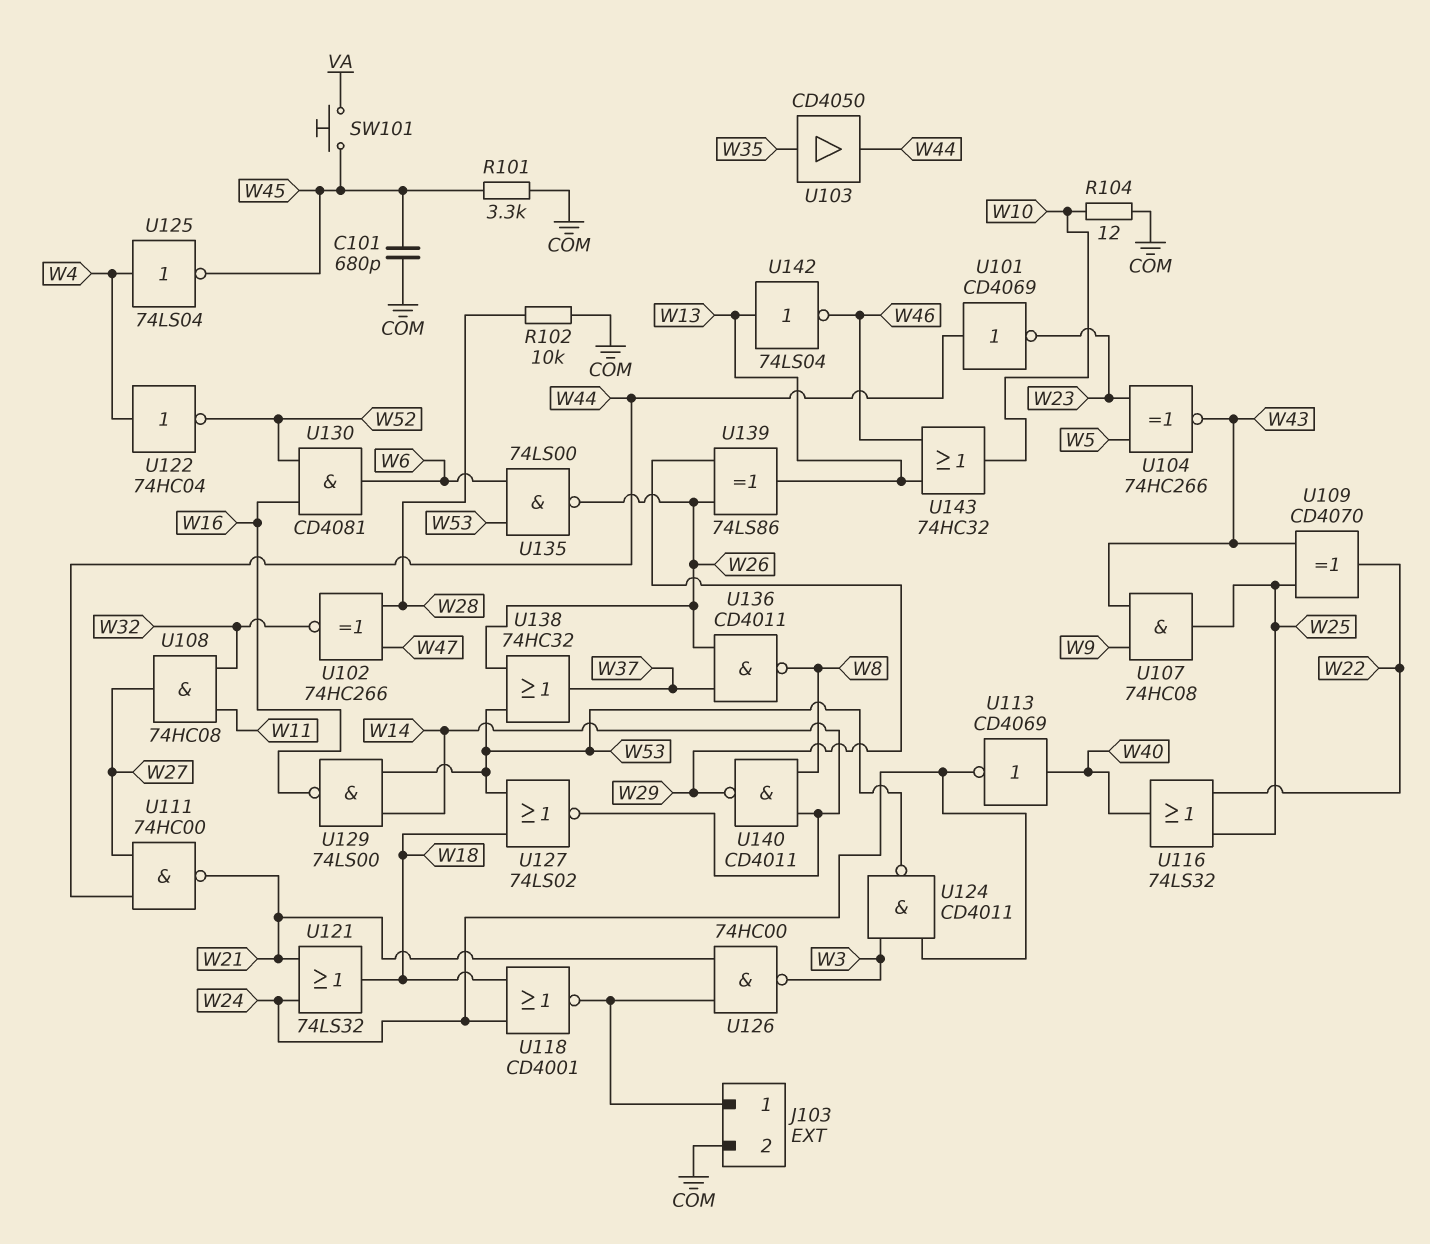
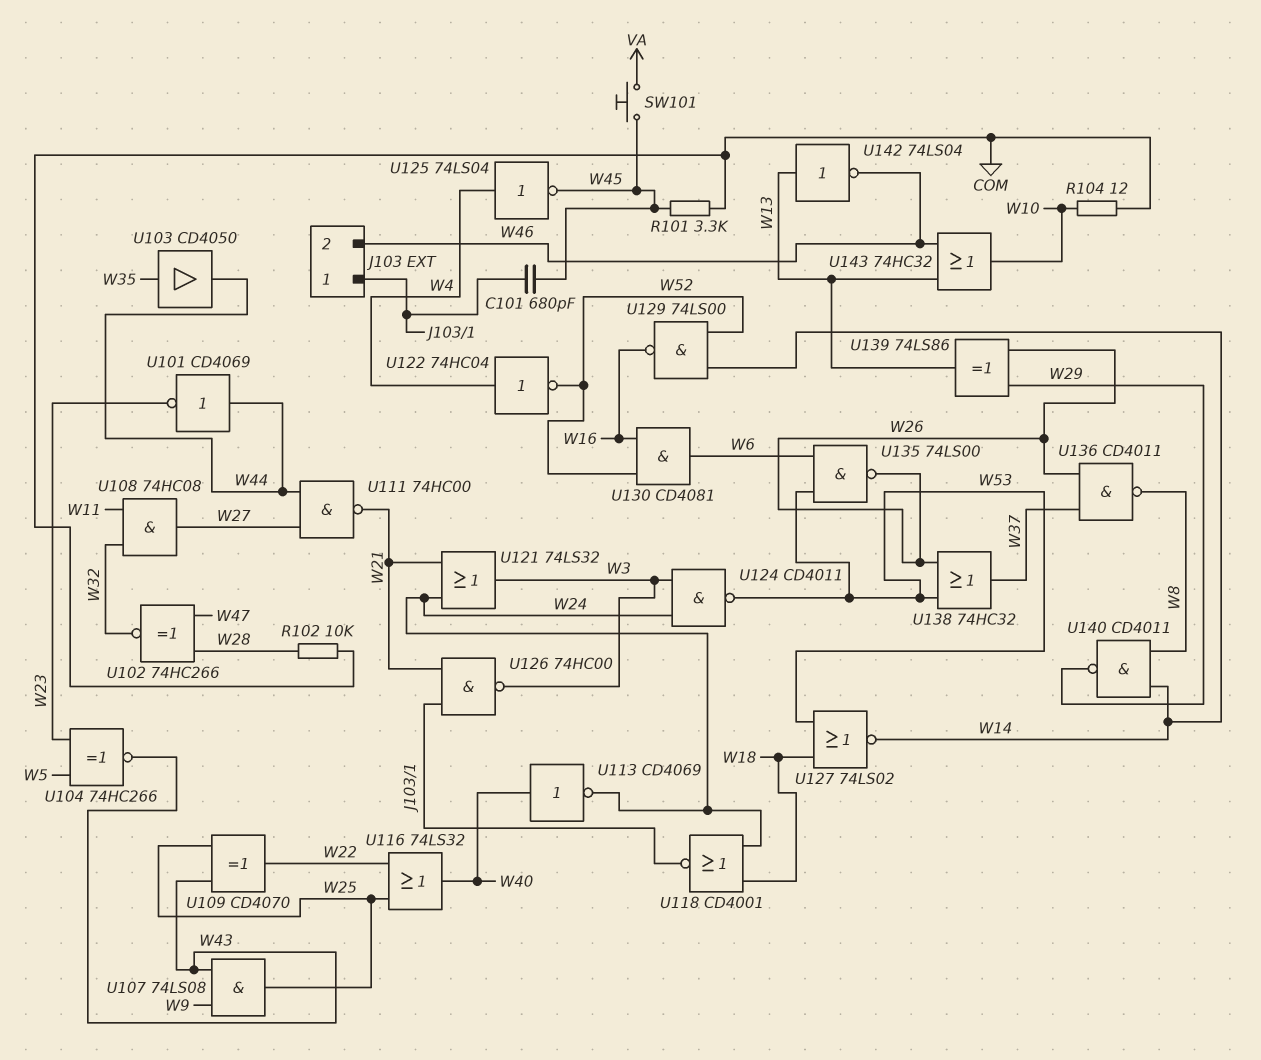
C101: 680pF (COM, W45) -> 680pF (J103/1, W45)
J103 pin 2: COM -> W46
U107: AND 74HC08 (in W9, in W43, out W25) -> AND 74LS08 (in W9, in W43, out W25)
U121: OR 74LS32 (in W21, in W24, out W18) -> OR 74LS32 (in W21, in W24, out W3)
U129: NAND 74LS00 (in W14, in W53, out W16) -> NAND 74LS00 (in W14, in W52, out W16)

